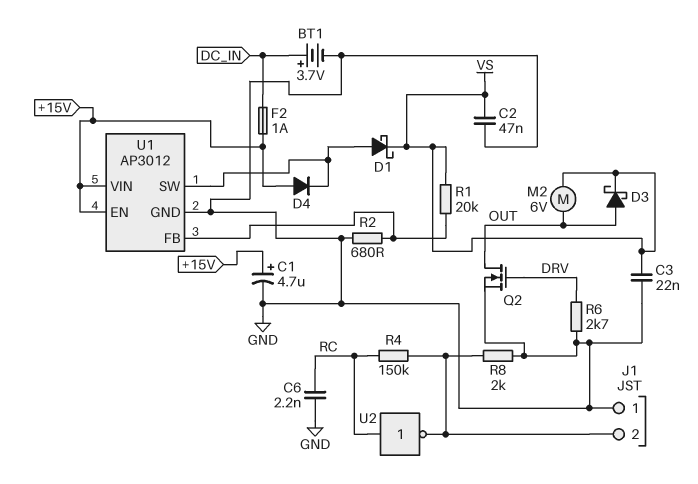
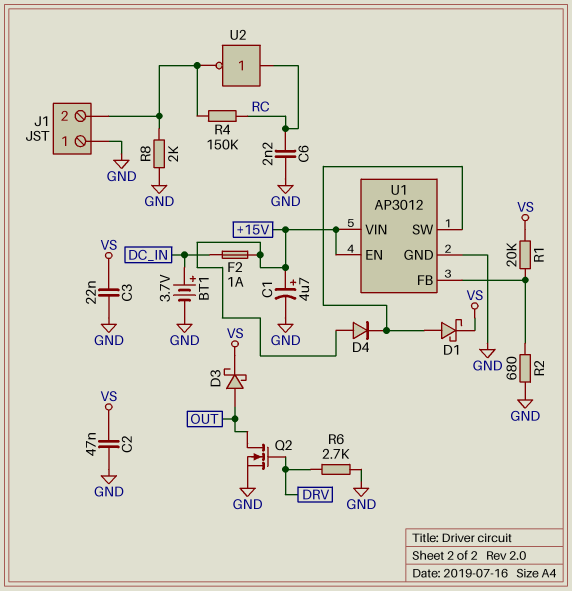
M2: motor 6V (OUT, VS) -> none

